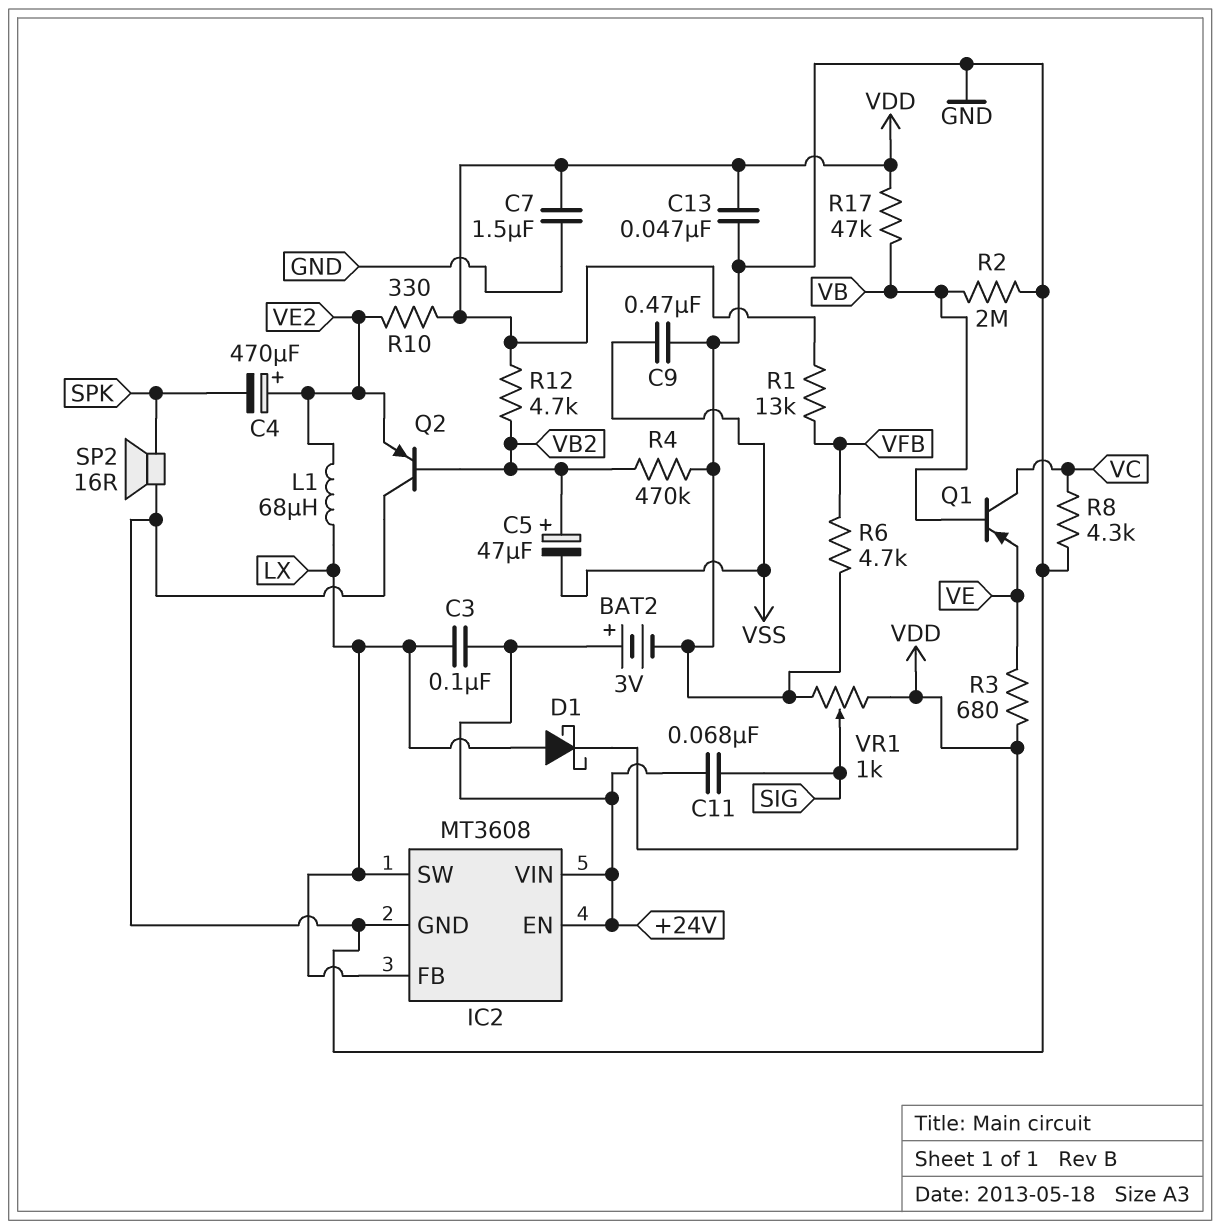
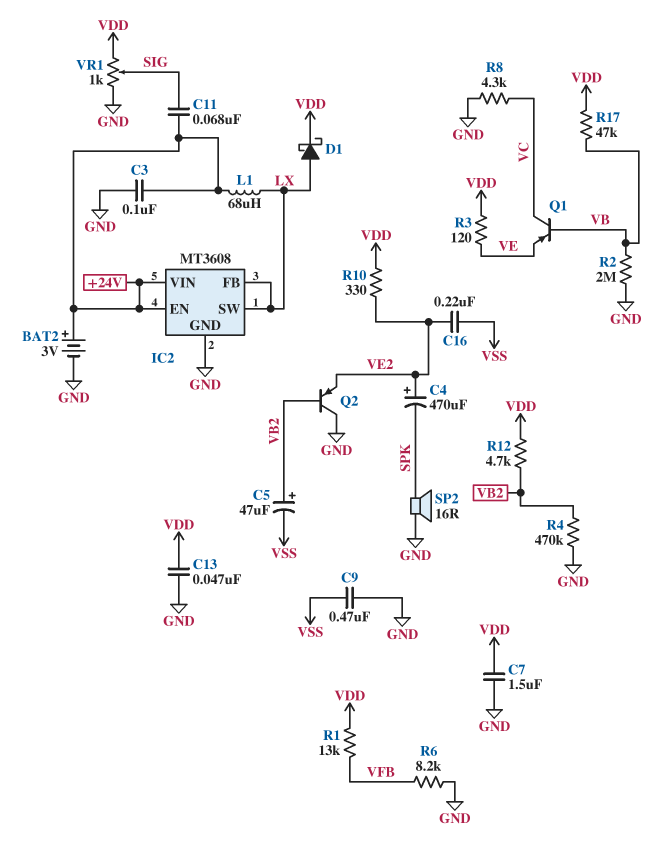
C3: 100nF (+24V, LX) -> 100nF (+24V, GND)
C16: none -> 220nF (VE2, VSS)
L1: 68uH (LX, VE2) -> 68uH (+24V, LX)
R3: 680 (VDD, VE) -> 120 (VDD, VE)
R6: 4.7k (GND, VFB) -> 8.2k (GND, VFB)

